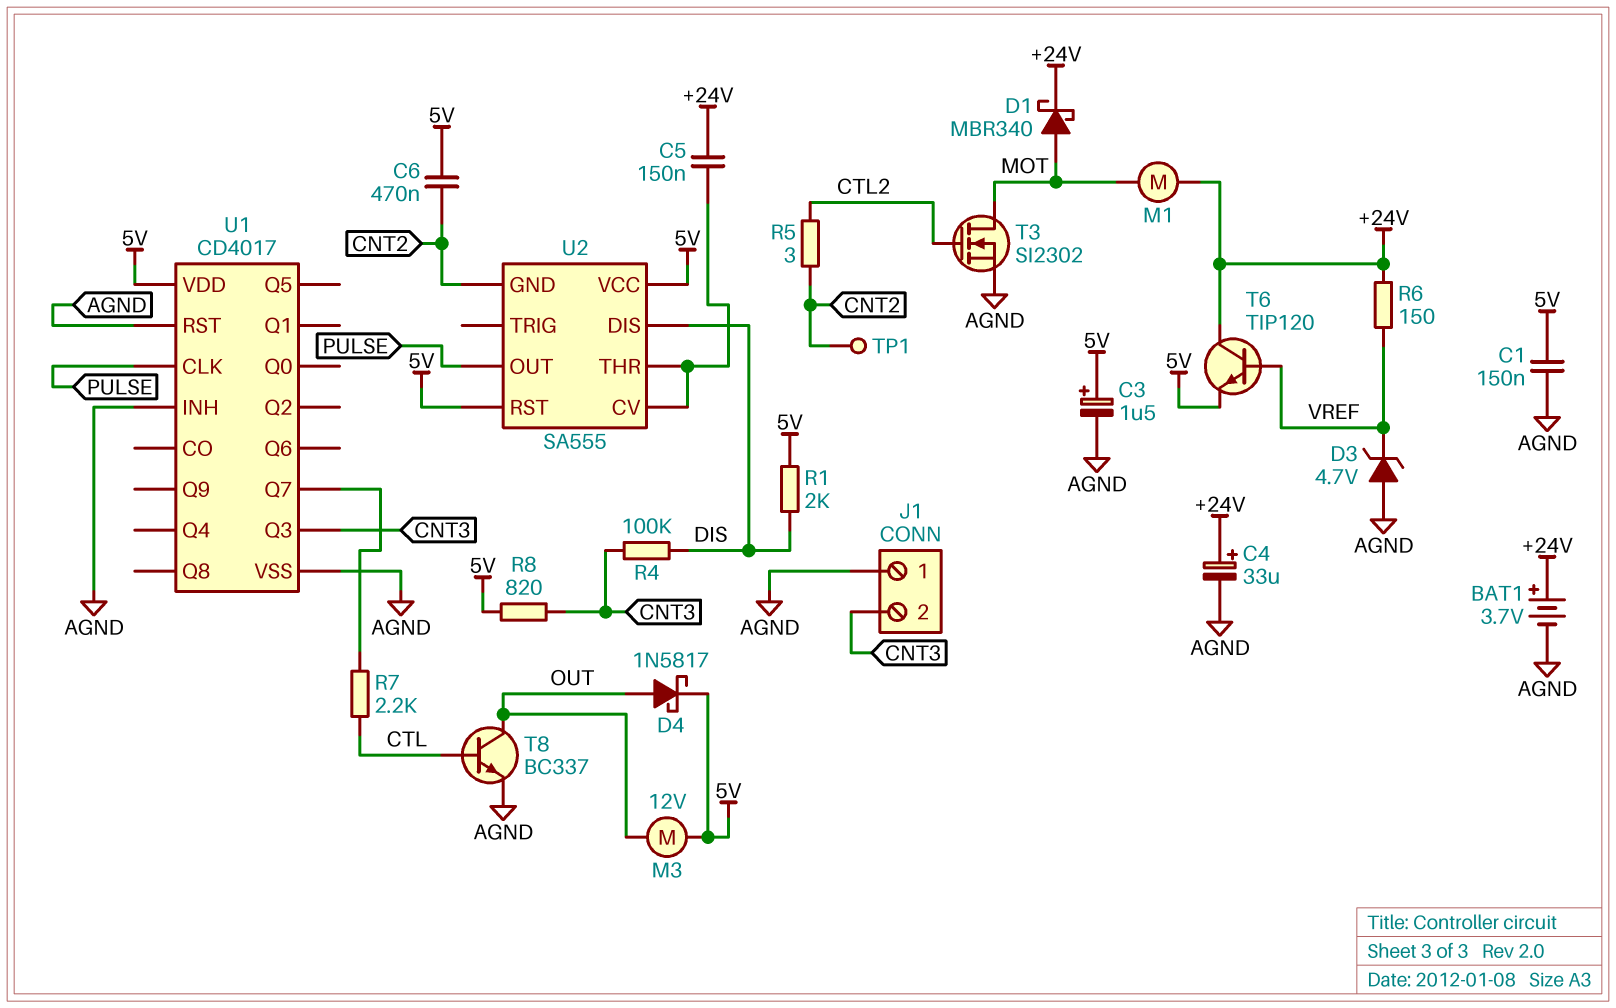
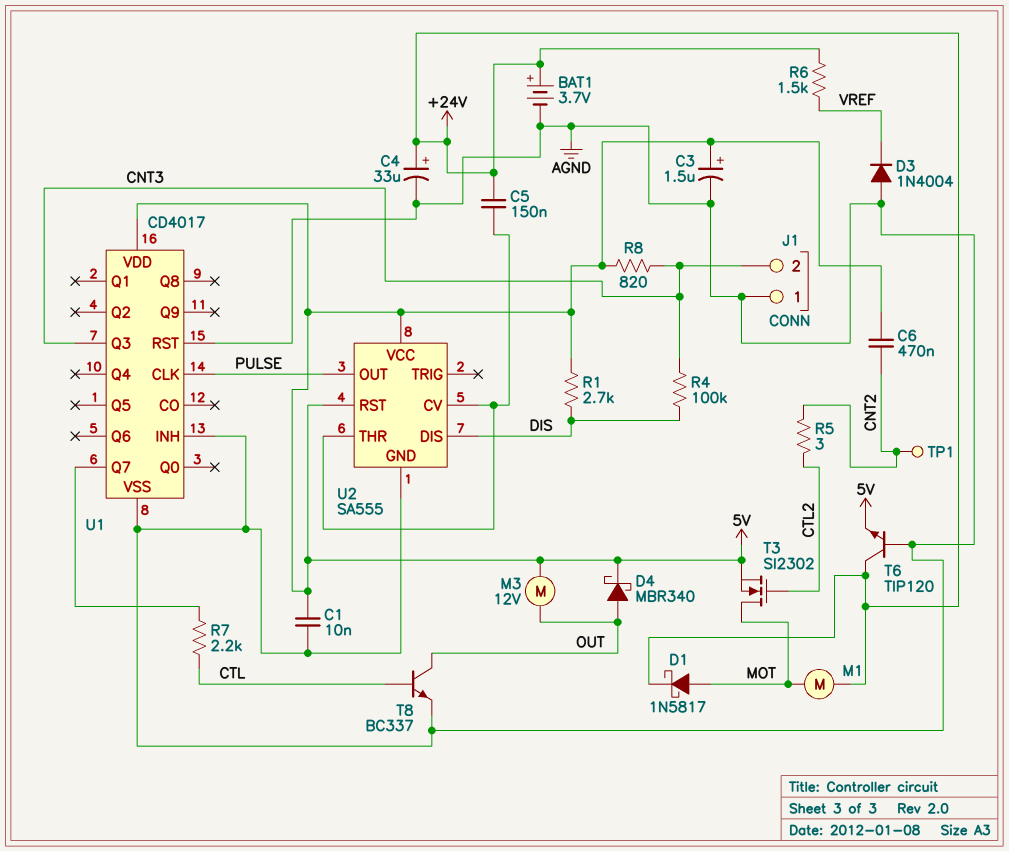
C1: 150nF (5V, AGND) -> 10nF (5V, AGND)
D1: schottky MBR340 (A MOT, K +24V) -> schottky 1N5817 (A MOT, K +24V)
D3: zener 4.7V (A AGND, K VREF) -> diode 1N4004 (A AGND, K VREF)
D4: schottky 1N5817 (A OUT, K 5V) -> schottky MBR340 (A OUT, K 5V)
R1: 2k (5V, DIS) -> 2.7k (5V, DIS)
R6: 150 (+24V, VREF) -> 1.5k (+24V, VREF)
T3: NMOS SI2302 (G CTL2, D MOT, S AGND) -> NMOS SI2302 (G CTL2, D MOT, S 5V)
T6: NPN TIP120 (B VREF, C +24V, E 5V) -> NPN TIP120 (B AGND, C +24V, E 5V)
U2 pin GND: CNT2 -> AGND

